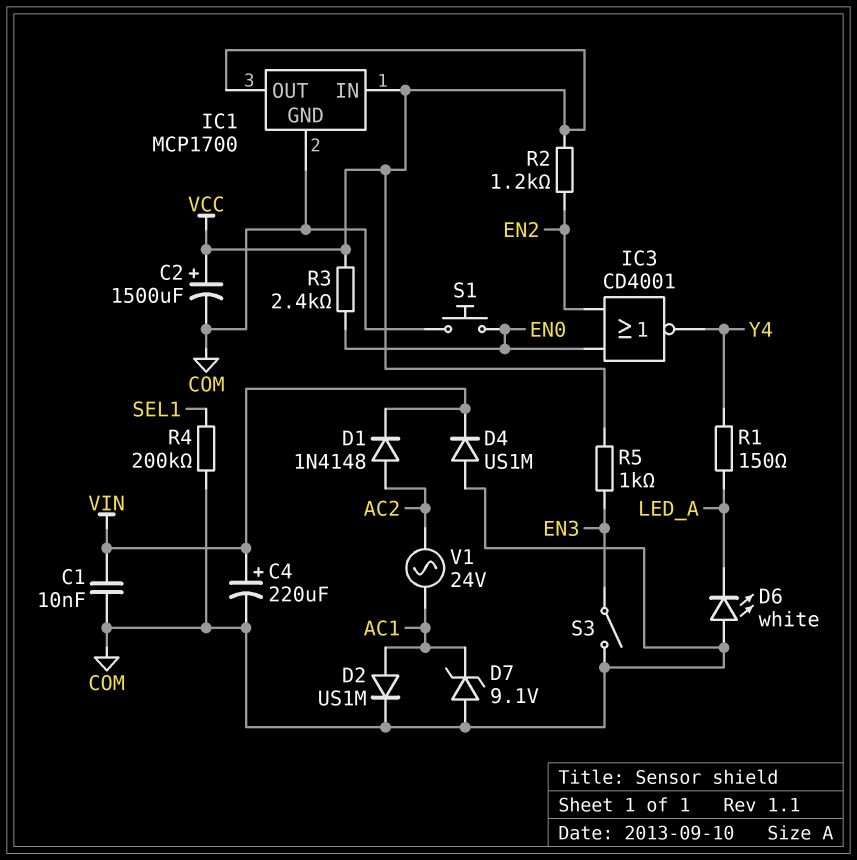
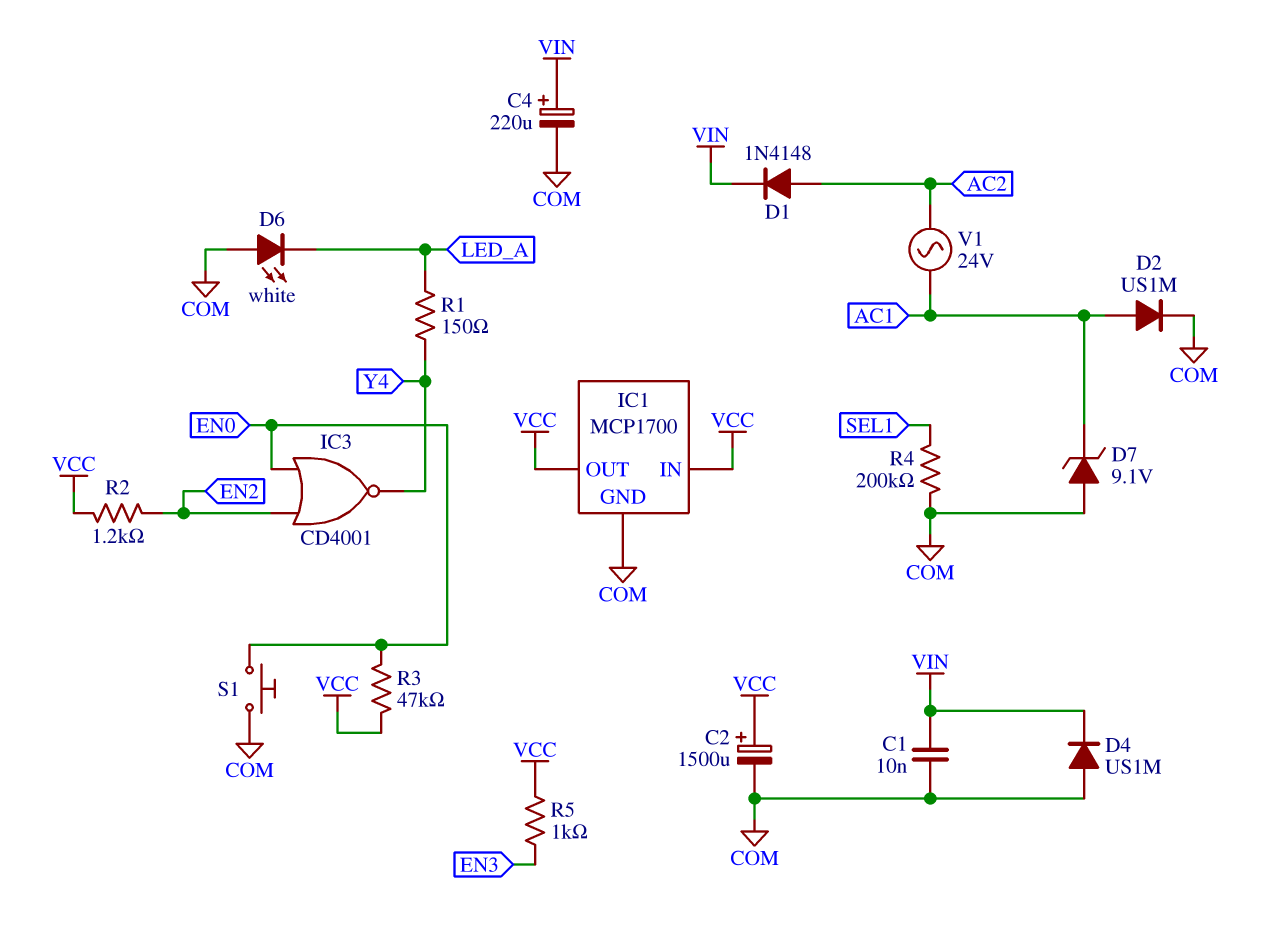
R3: 2.4k (EN0, VCC) -> 47k (EN0, VCC)
S3: switch (COM, EN3) -> none

